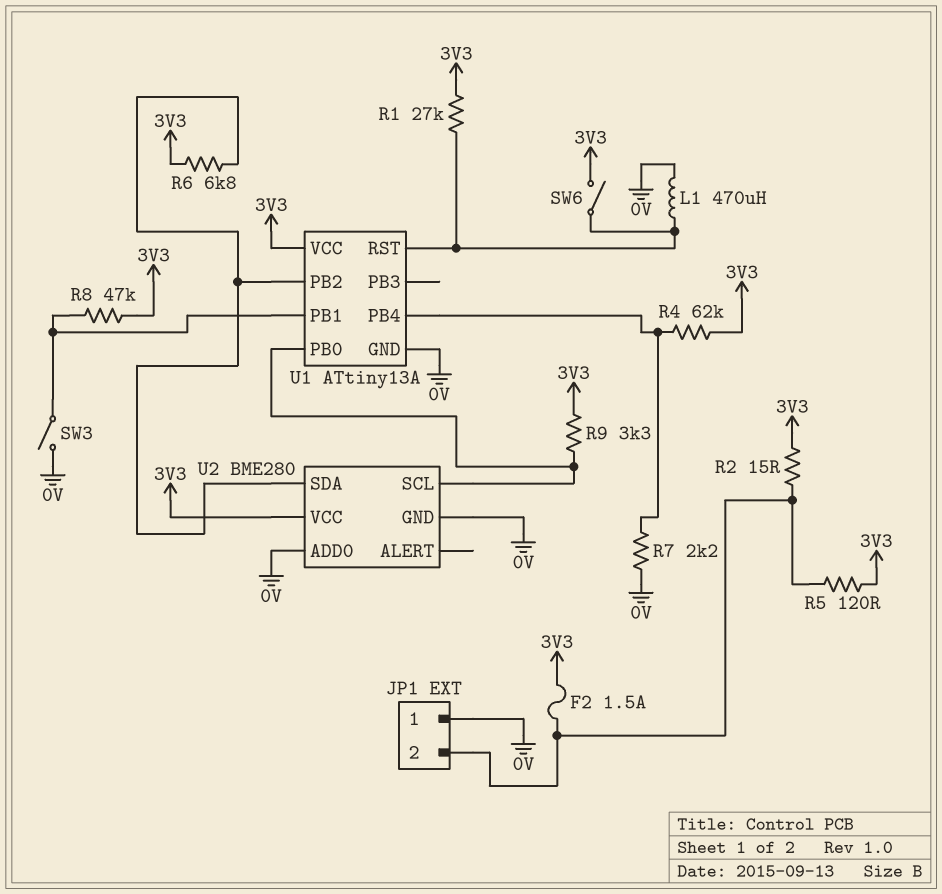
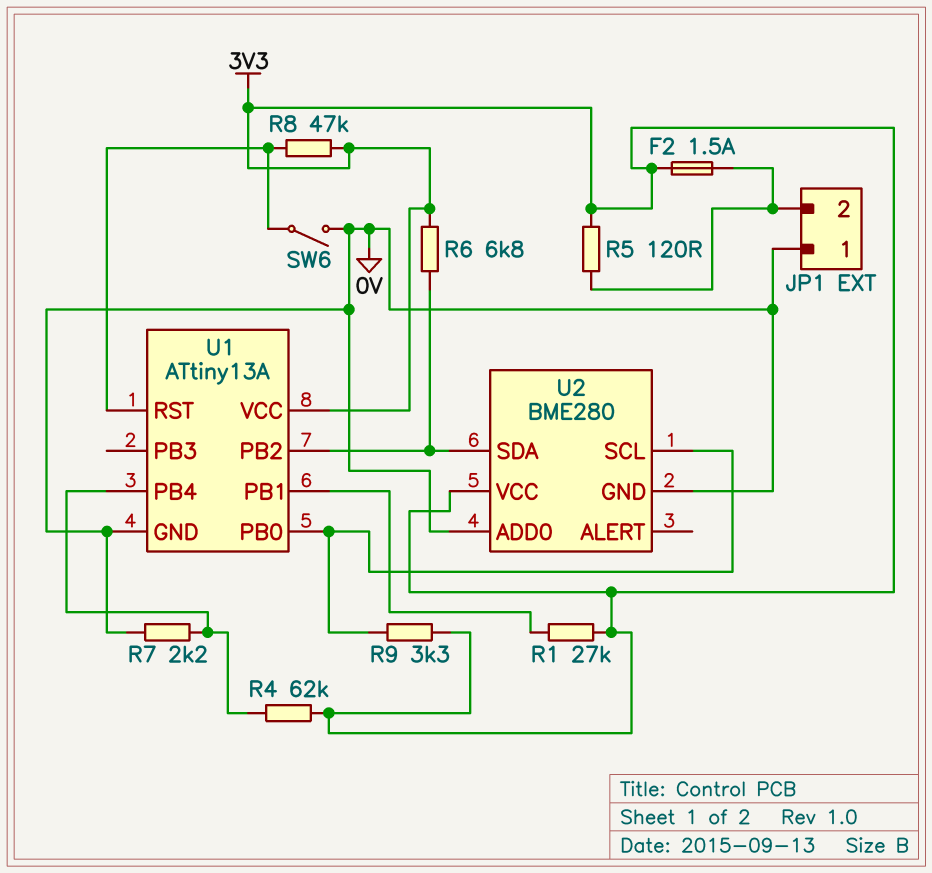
L1: 470uH (0V, U1/RST) -> none
R1: 27k (3V3, U1/RST) -> 27k (3V3, U1/PB1)
R2: 15 (3V3, JP1/2) -> none
R8: 47k (3V3, U1/PB1) -> 47k (3V3, U1/RST)
SW3: switch (0V, U1/PB1) -> none
SW6: switch (3V3, U1/RST) -> switch (0V, U1/RST)

